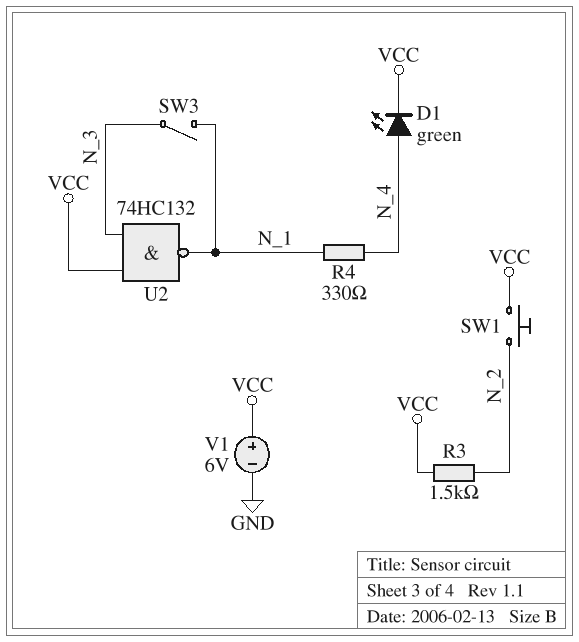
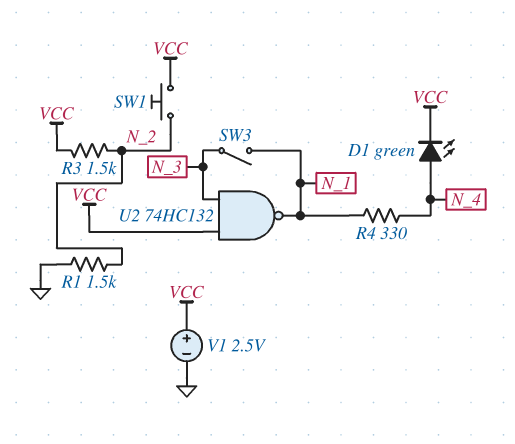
R1: none -> 1.5k (GND, N_2)
V1: 6V (plus VCC, minus GND) -> 2.5V (plus VCC, minus GND)

